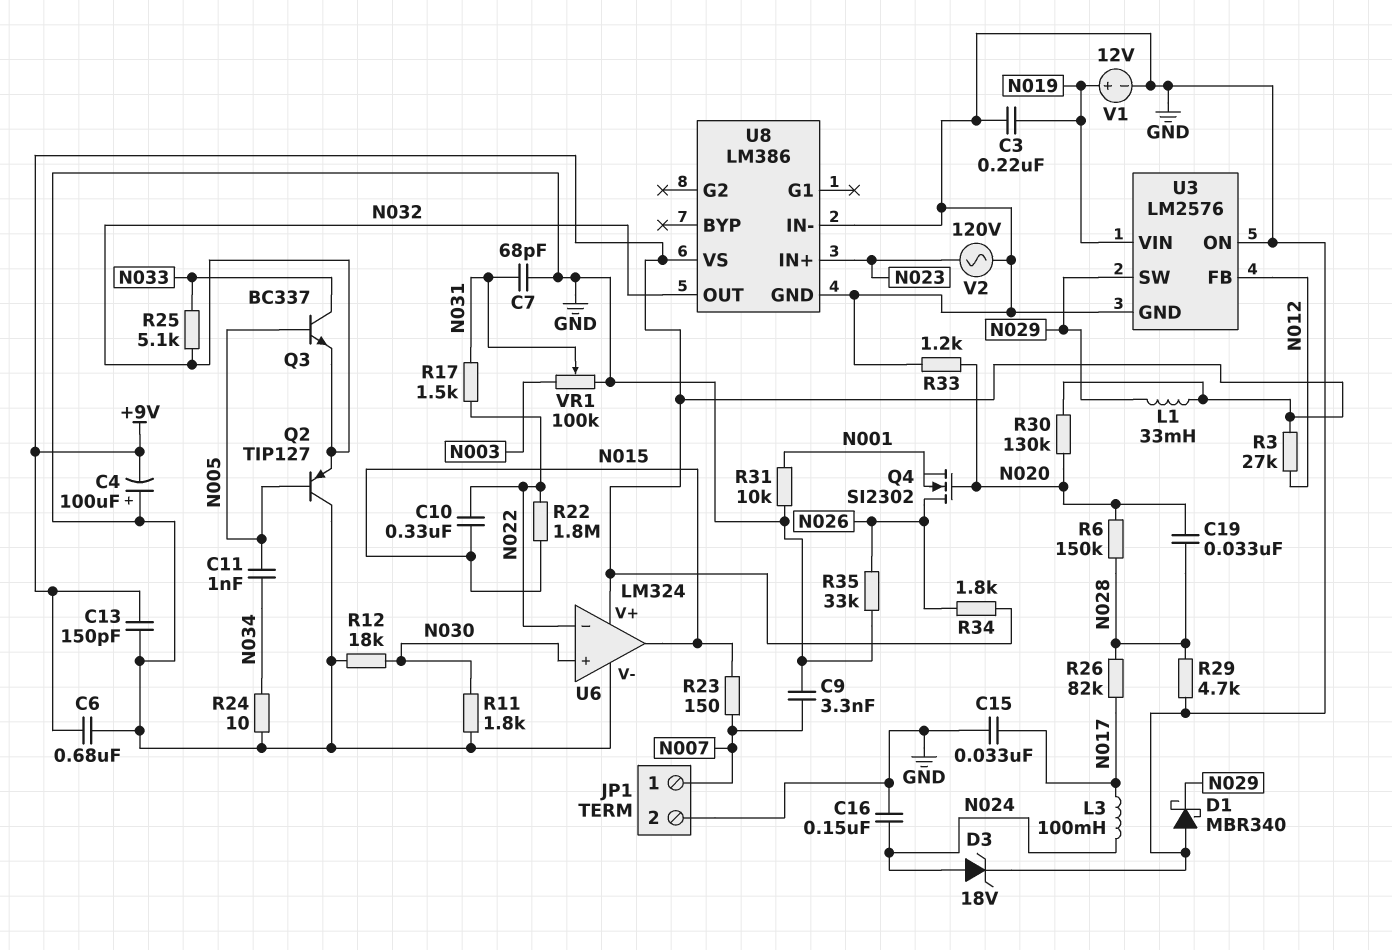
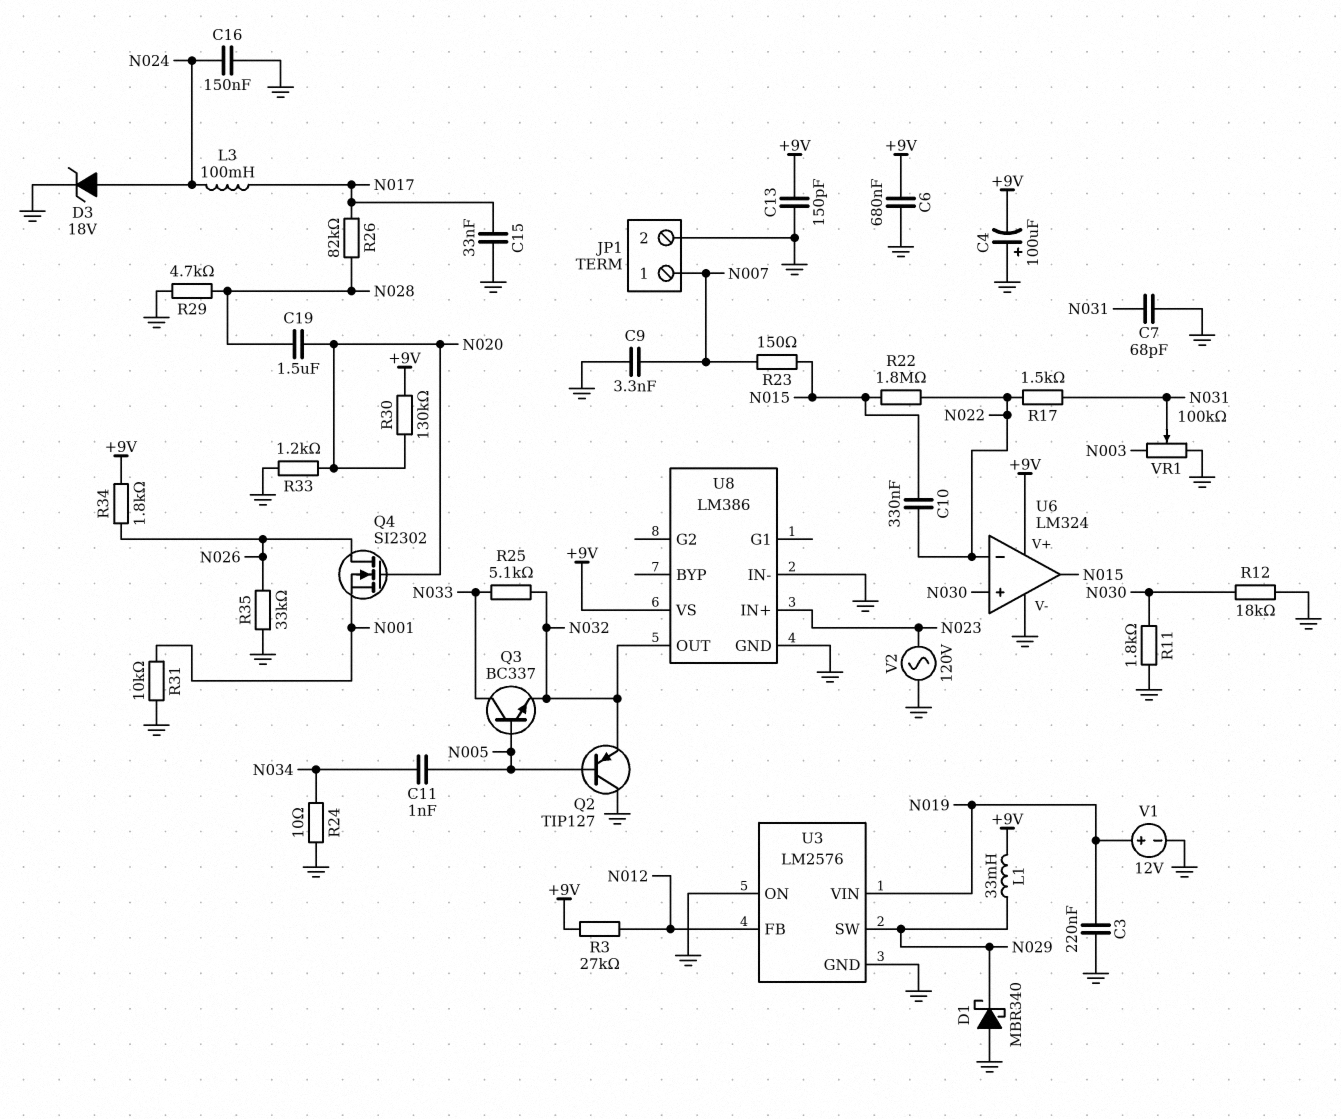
C19: 33nF (N020, N028) -> 1.5uF (N020, N028)
R6: 150k (N020, N028) -> none

